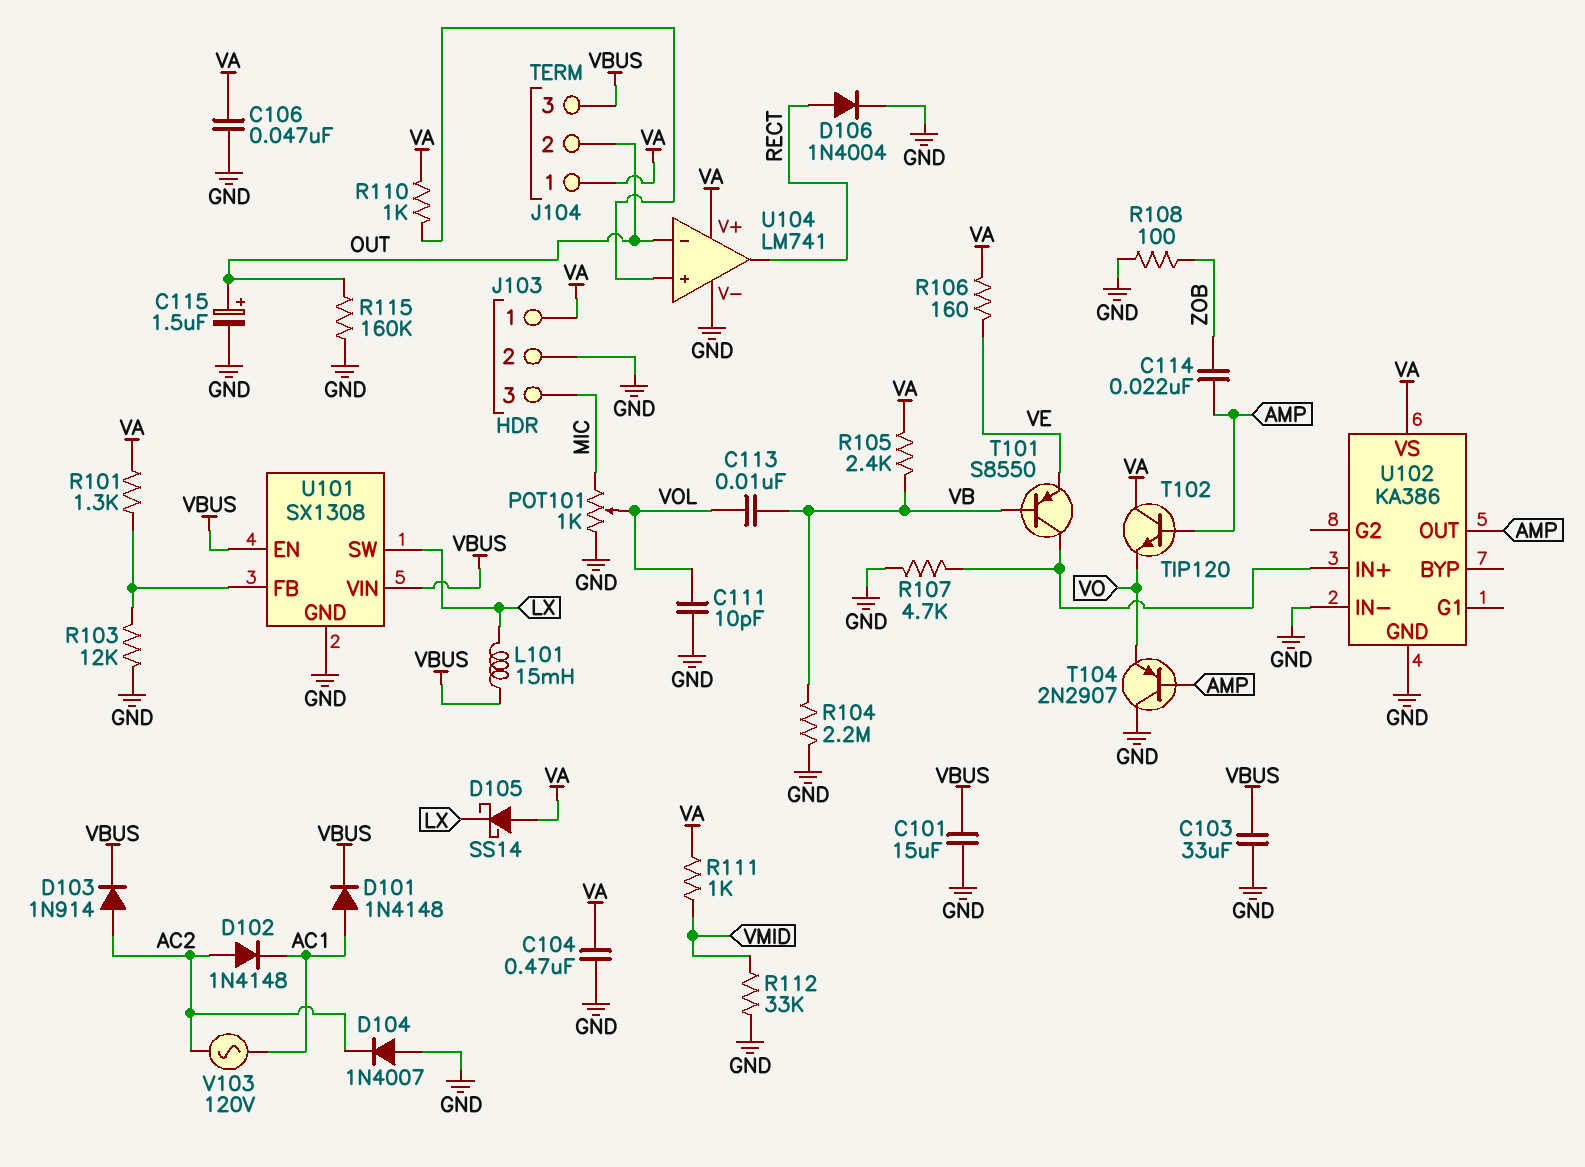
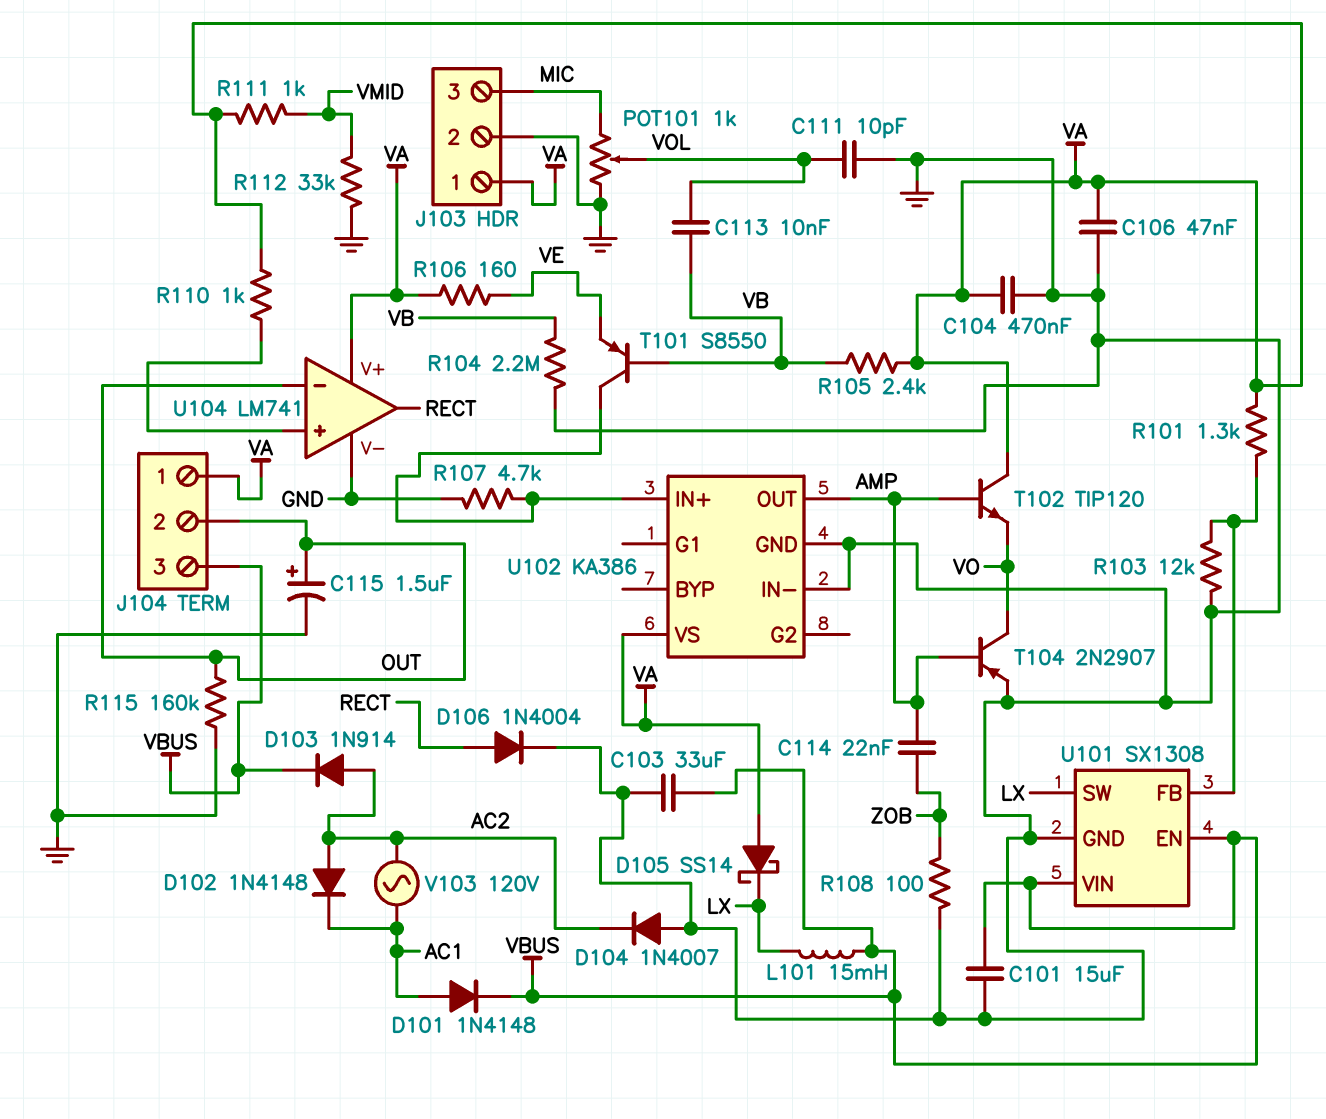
T104: PNP 2N2907 (B AMP, C GND, E VO) -> PNP 2N2907 (B AMP, C VO, E GND)

